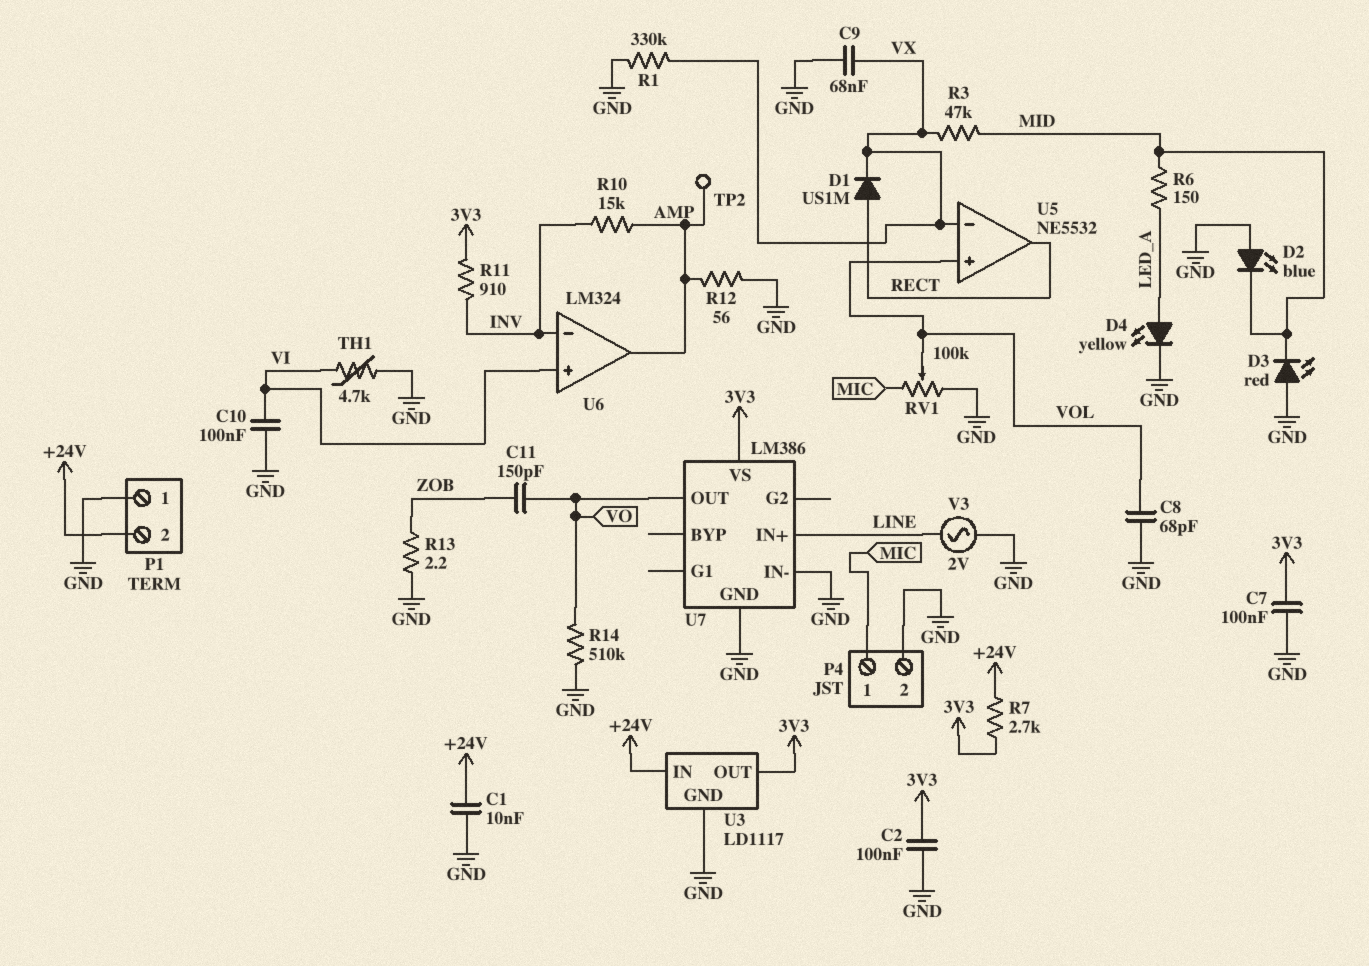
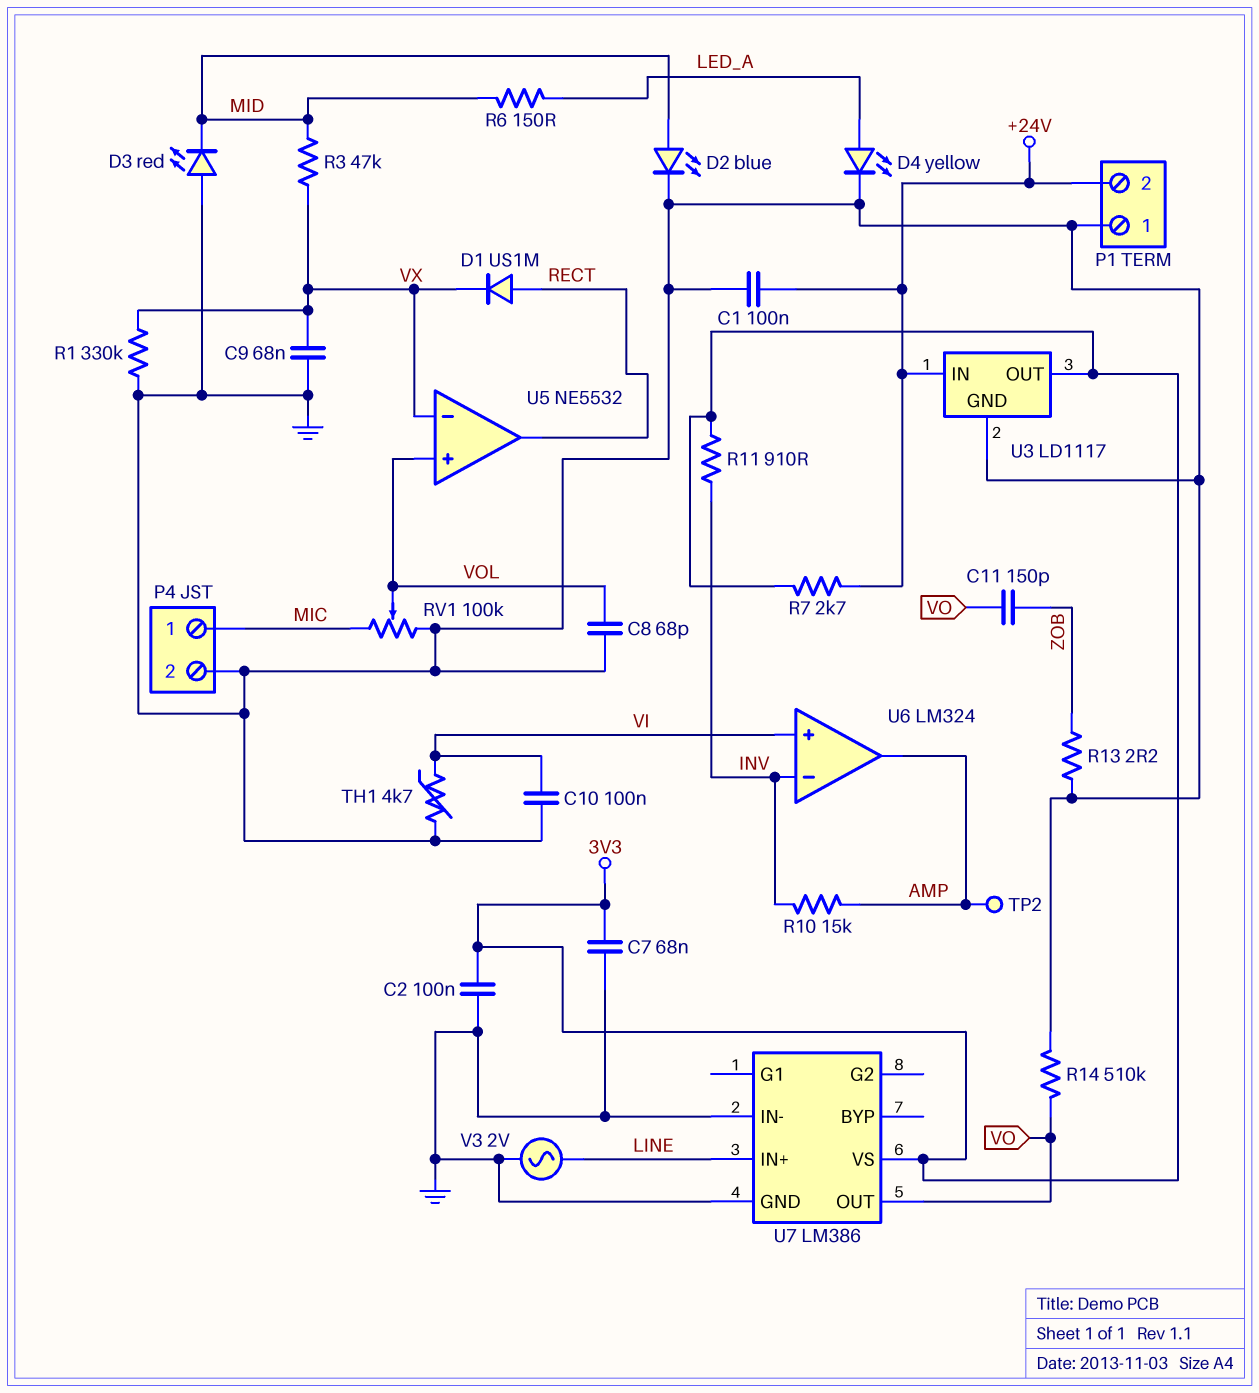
C1: 10nF (+24V, GND) -> 100nF (+24V, GND)
C7: 100nF (3V3, GND) -> 68nF (3V3, GND)
D2: LED blue (A GND, K MID) -> LED blue (A MID, K GND)
R12: 56 (AMP, GND) -> none

